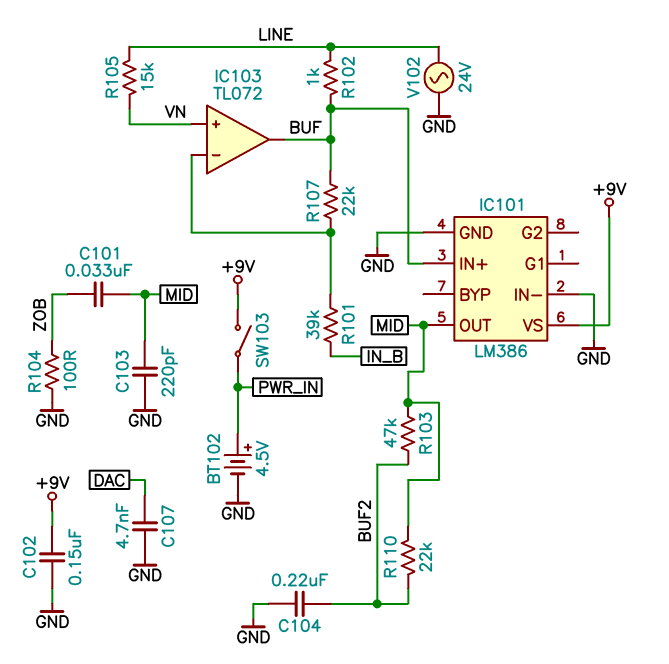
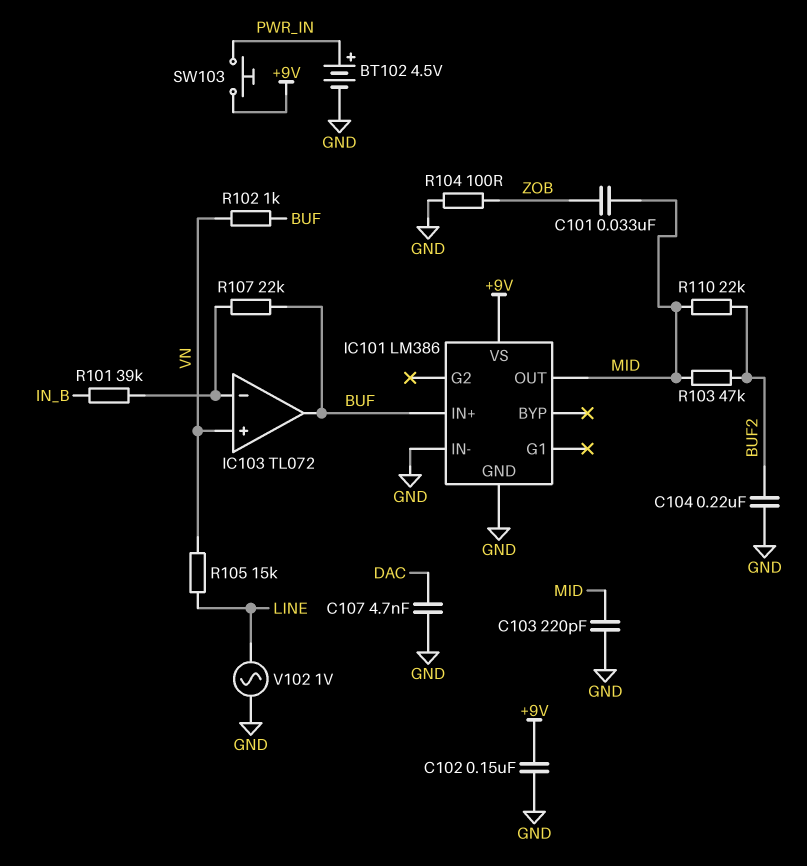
R102: 1k (BUF, LINE) -> 1k (BUF, VN)
SW103: switch (+9V, PWR_IN) -> button (+9V, PWR_IN)
V102: AC 24V (GND, LINE) -> AC 1V (GND, LINE)

